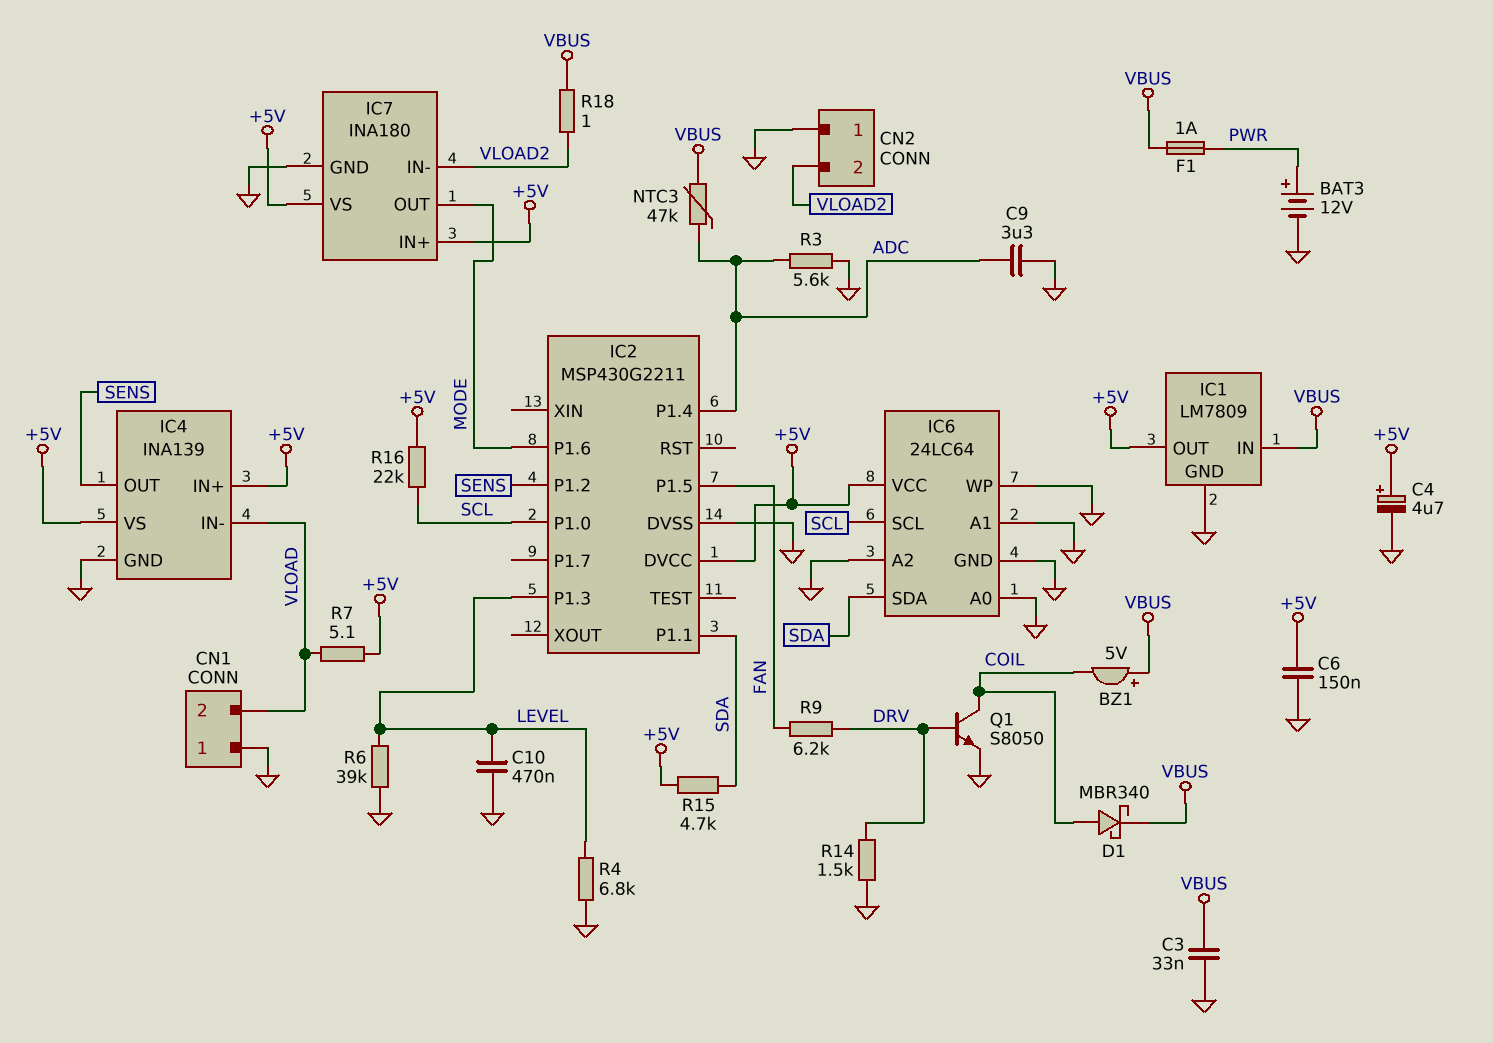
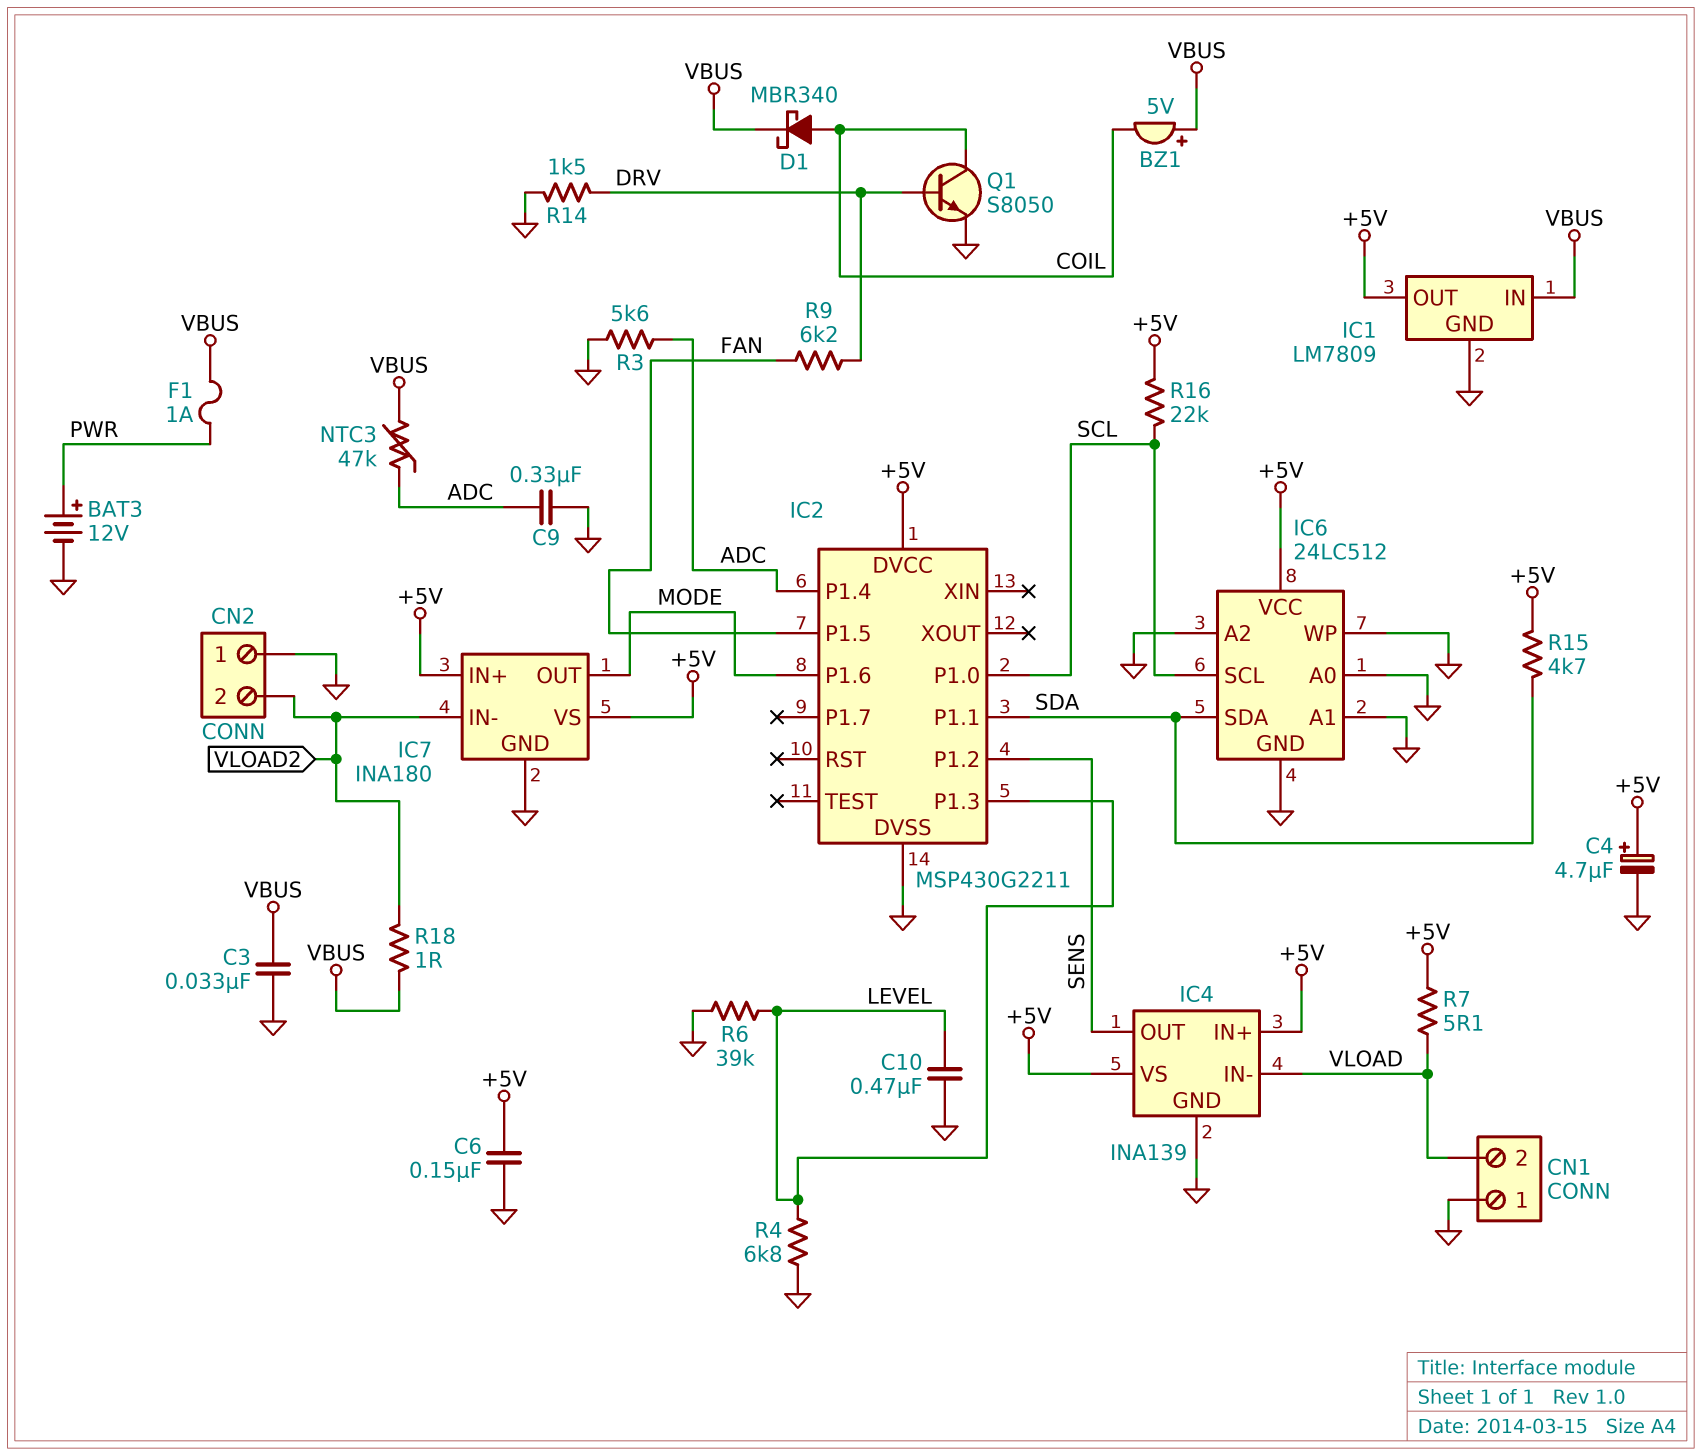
C9: 3.3uF (ADC, GND) -> 330nF (ADC, GND)
IC6: 24LC64 -> 24LC512

